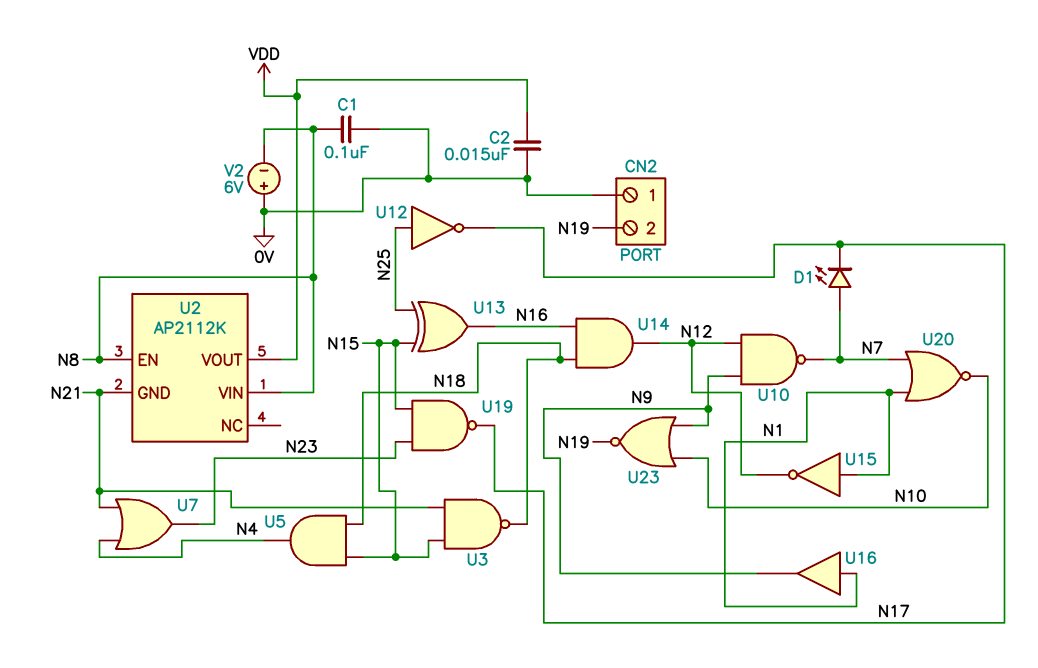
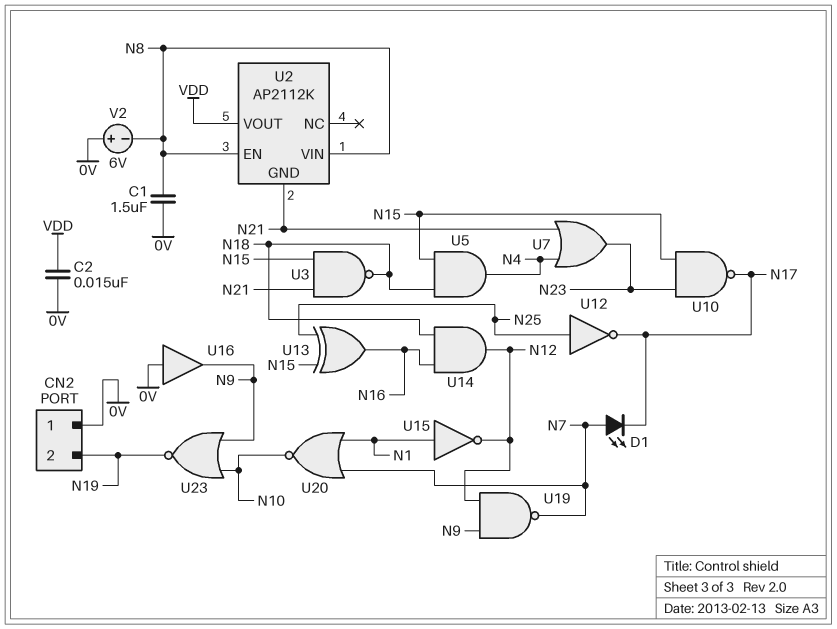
C1: 100nF (0V, N8) -> 1.5uF (0V, N8)
U10: NAND (in N9, in N12, out N7) -> NAND (in N15, in N23, out N17)
U16: buffer (in N1, out N9) -> buffer (in 0V, out N9)
U19: NAND (in N15, in N23, out N17) -> NAND (in N9, in N12, out N7)

